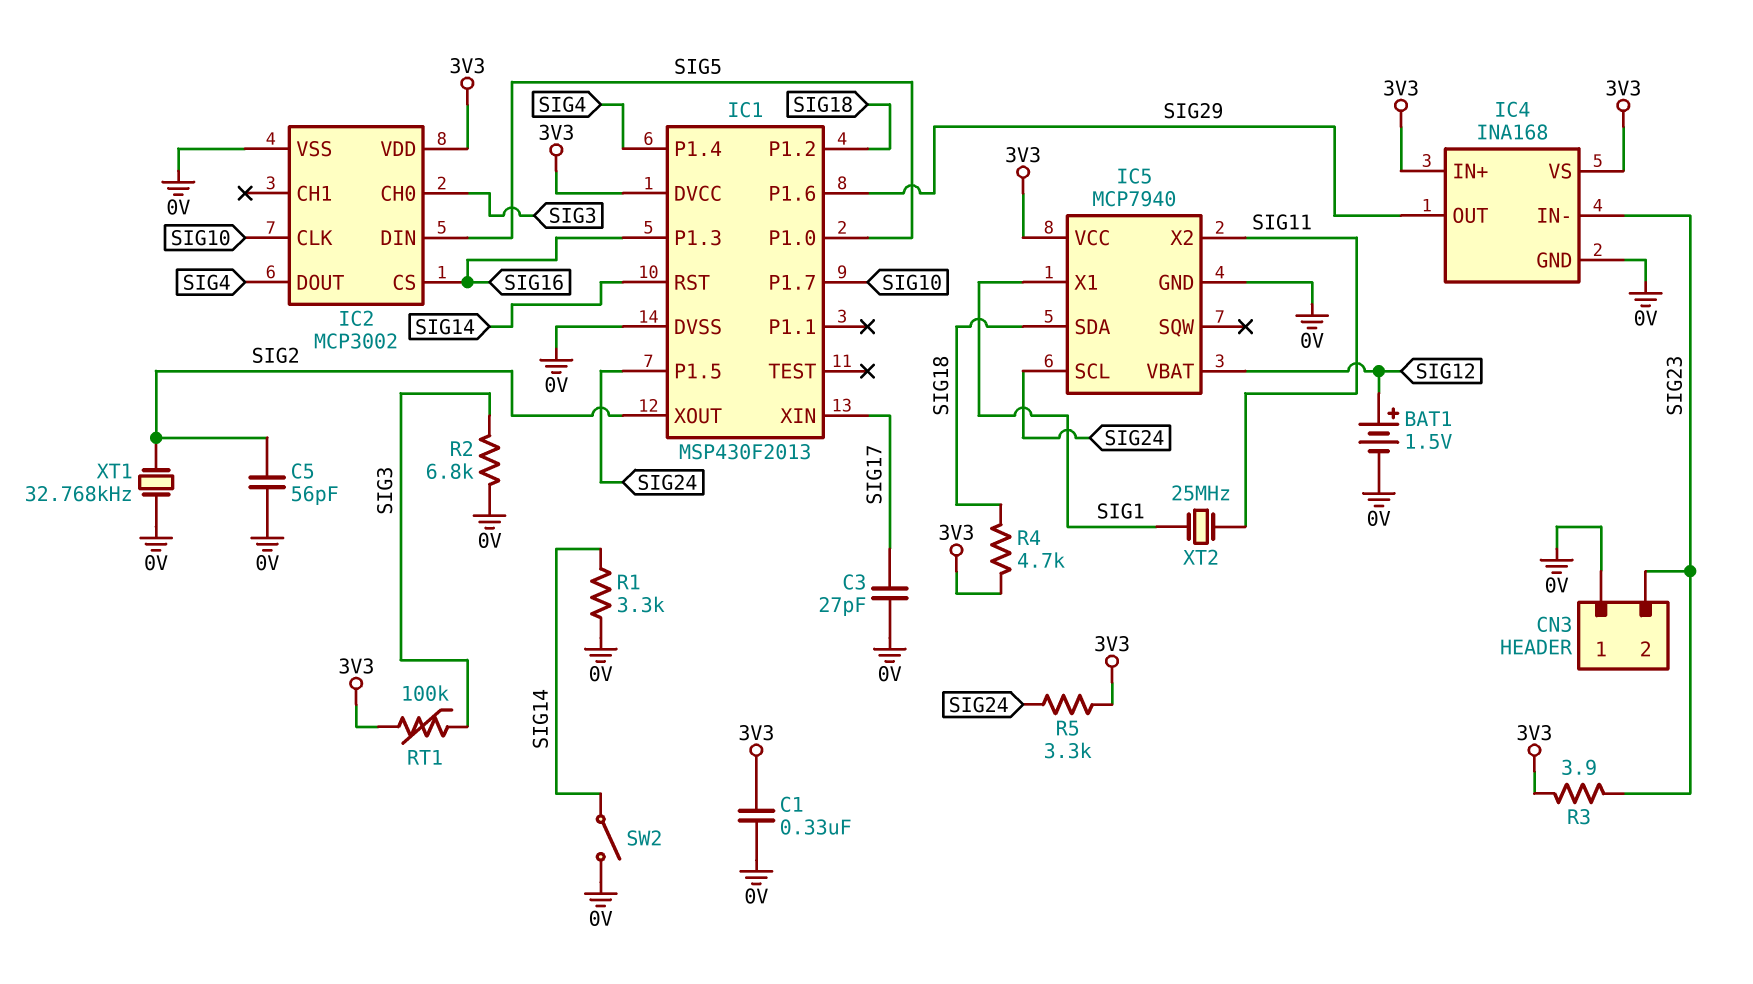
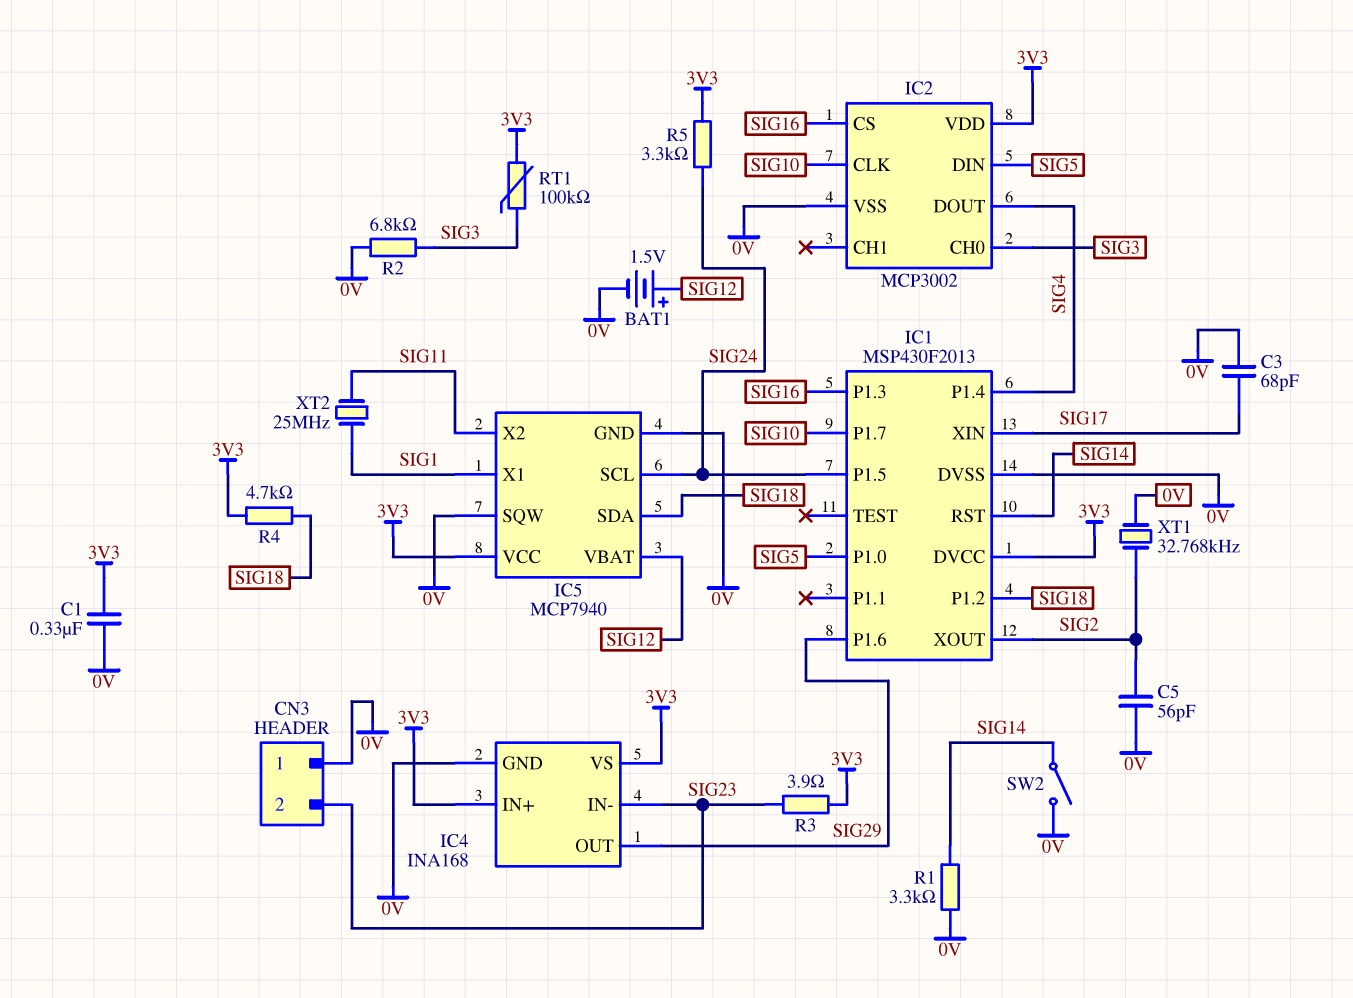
C3: 27pF (0V, SIG17) -> 68pF (0V, SIG17)
IC5 pin SQW: none -> 0V

